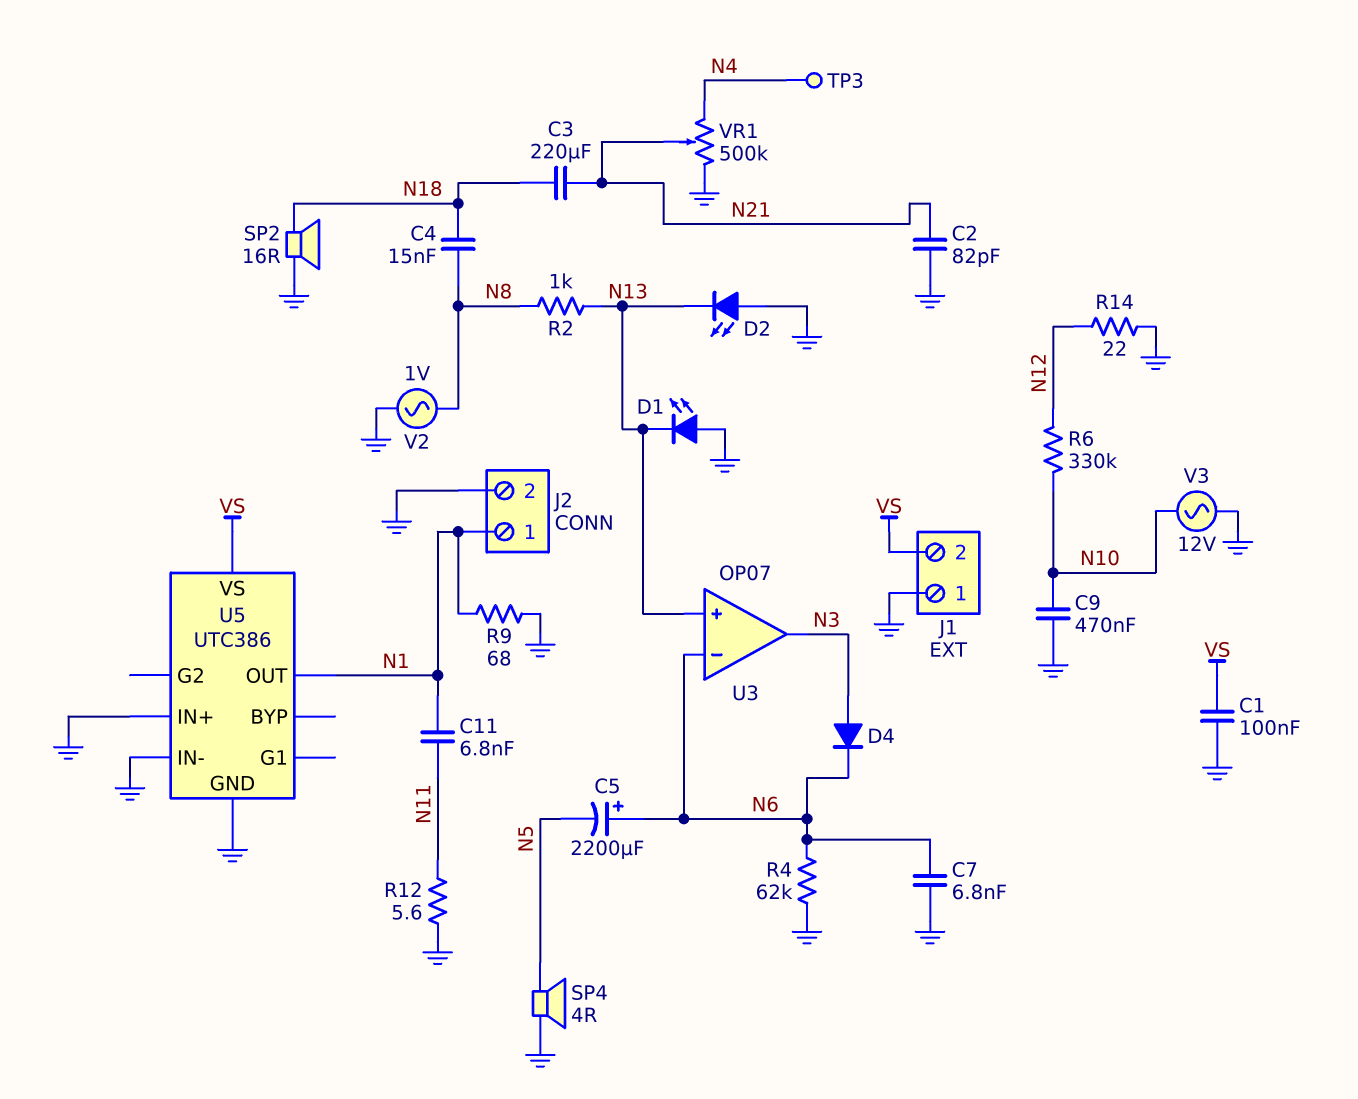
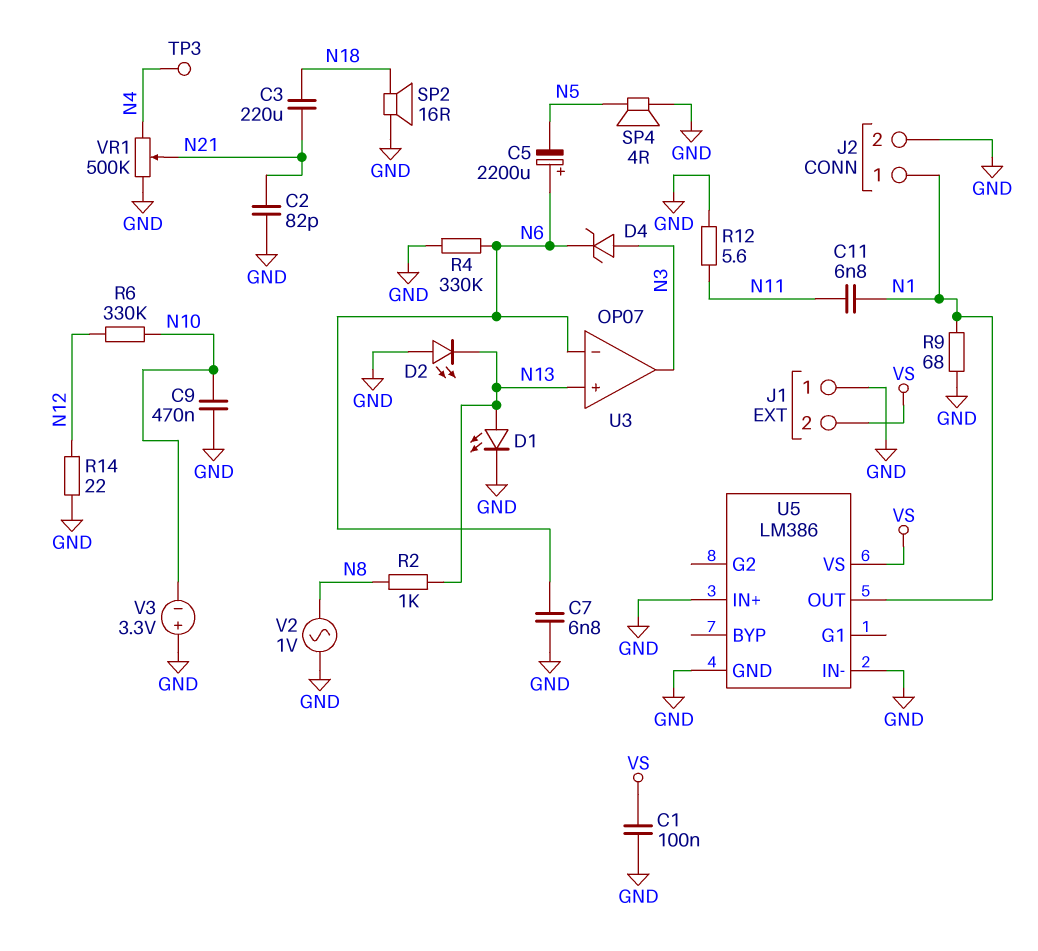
C4: 15nF (N8, N18) -> none
D1: LED (A GND, K N13) -> LED (A N13, K GND)
D4: diode (A N3, K N6) -> zener (A N3, K N6)
R4: 62k (GND, N6) -> 330k (GND, N6)
U5: UTC386 -> LM386
V3: AC 12V (GND, N10) -> 3.3V (plus GND, minus N10)

